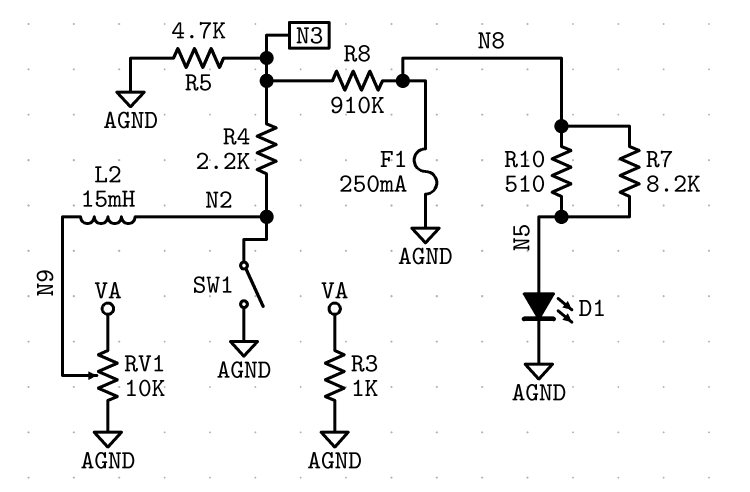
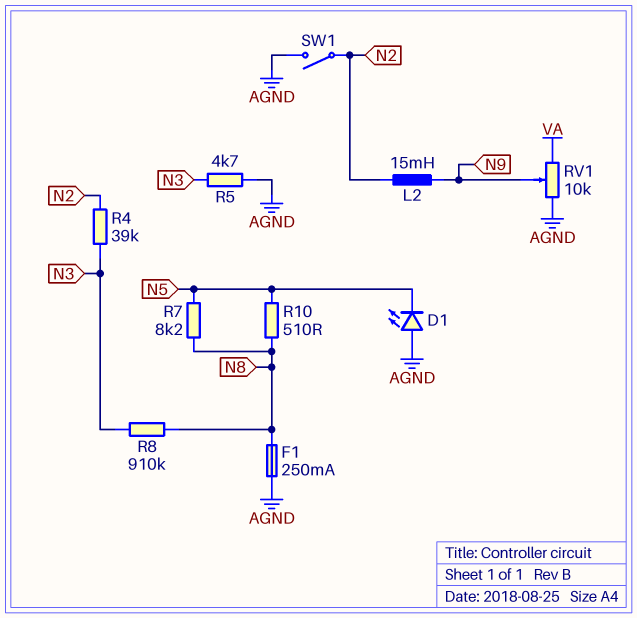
D1: LED (A N5, K AGND) -> LED (A AGND, K N5)
R3: 1k (AGND, VA) -> none
R4: 2.2k (N2, N3) -> 39k (N2, N3)

